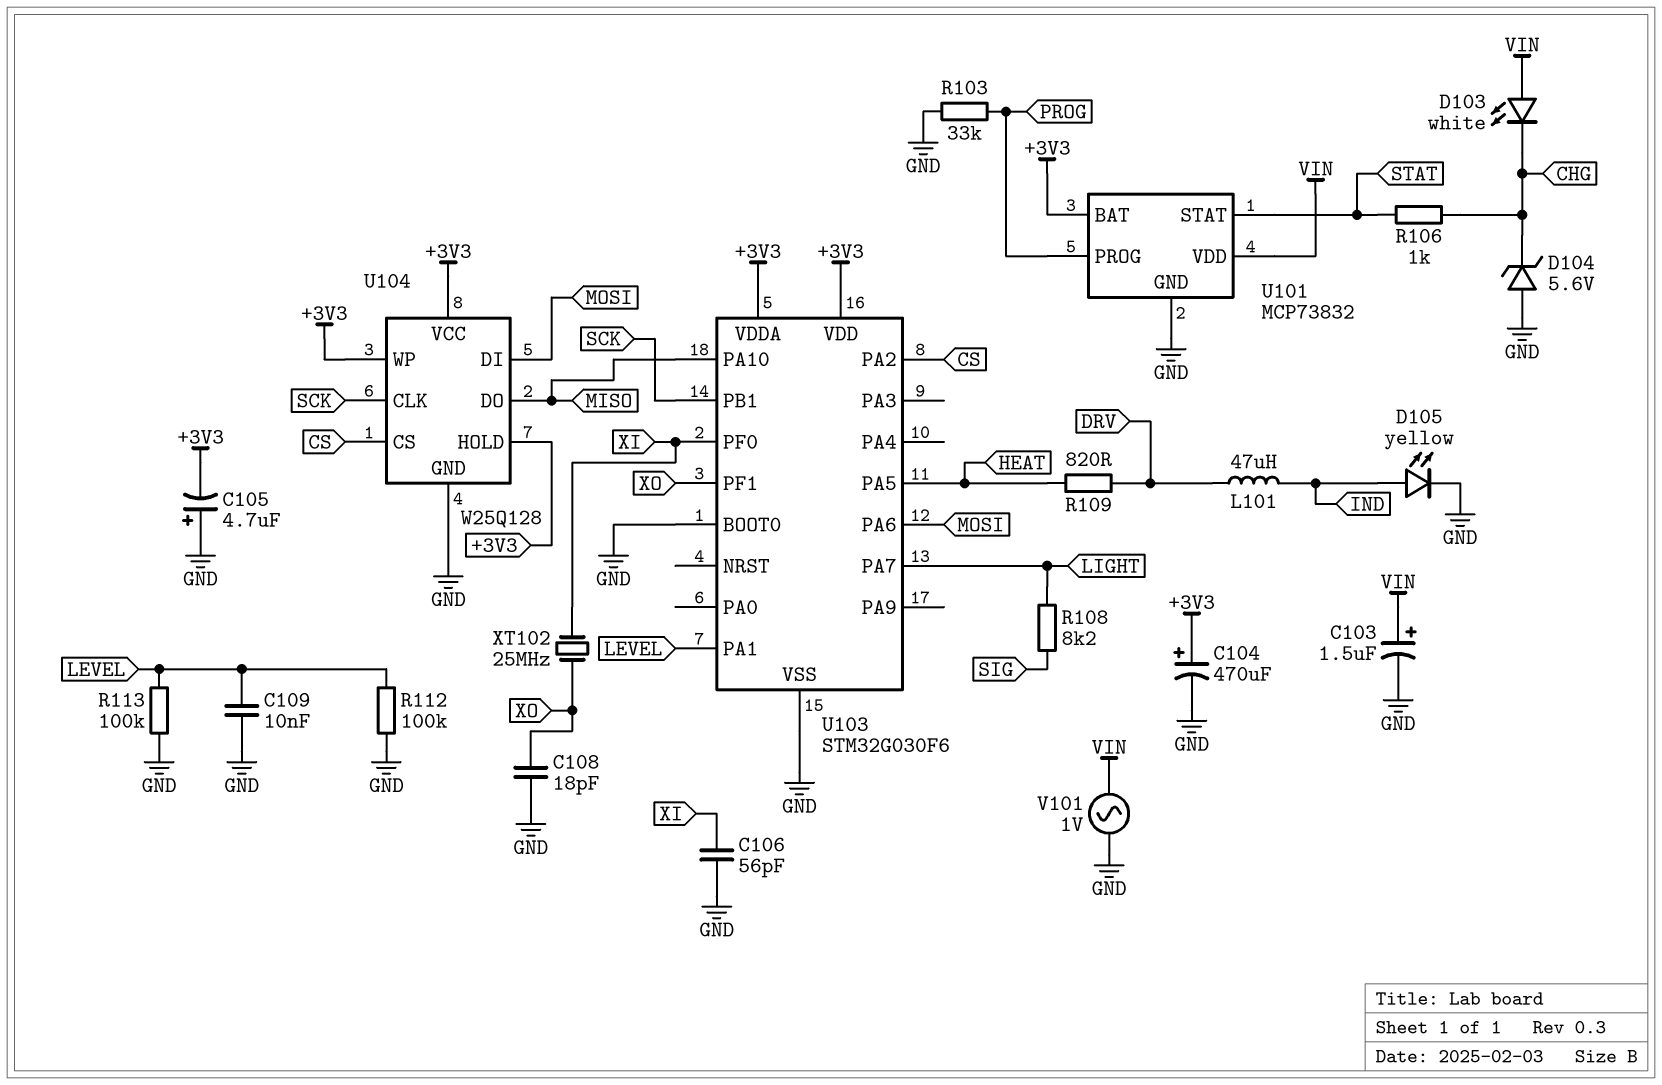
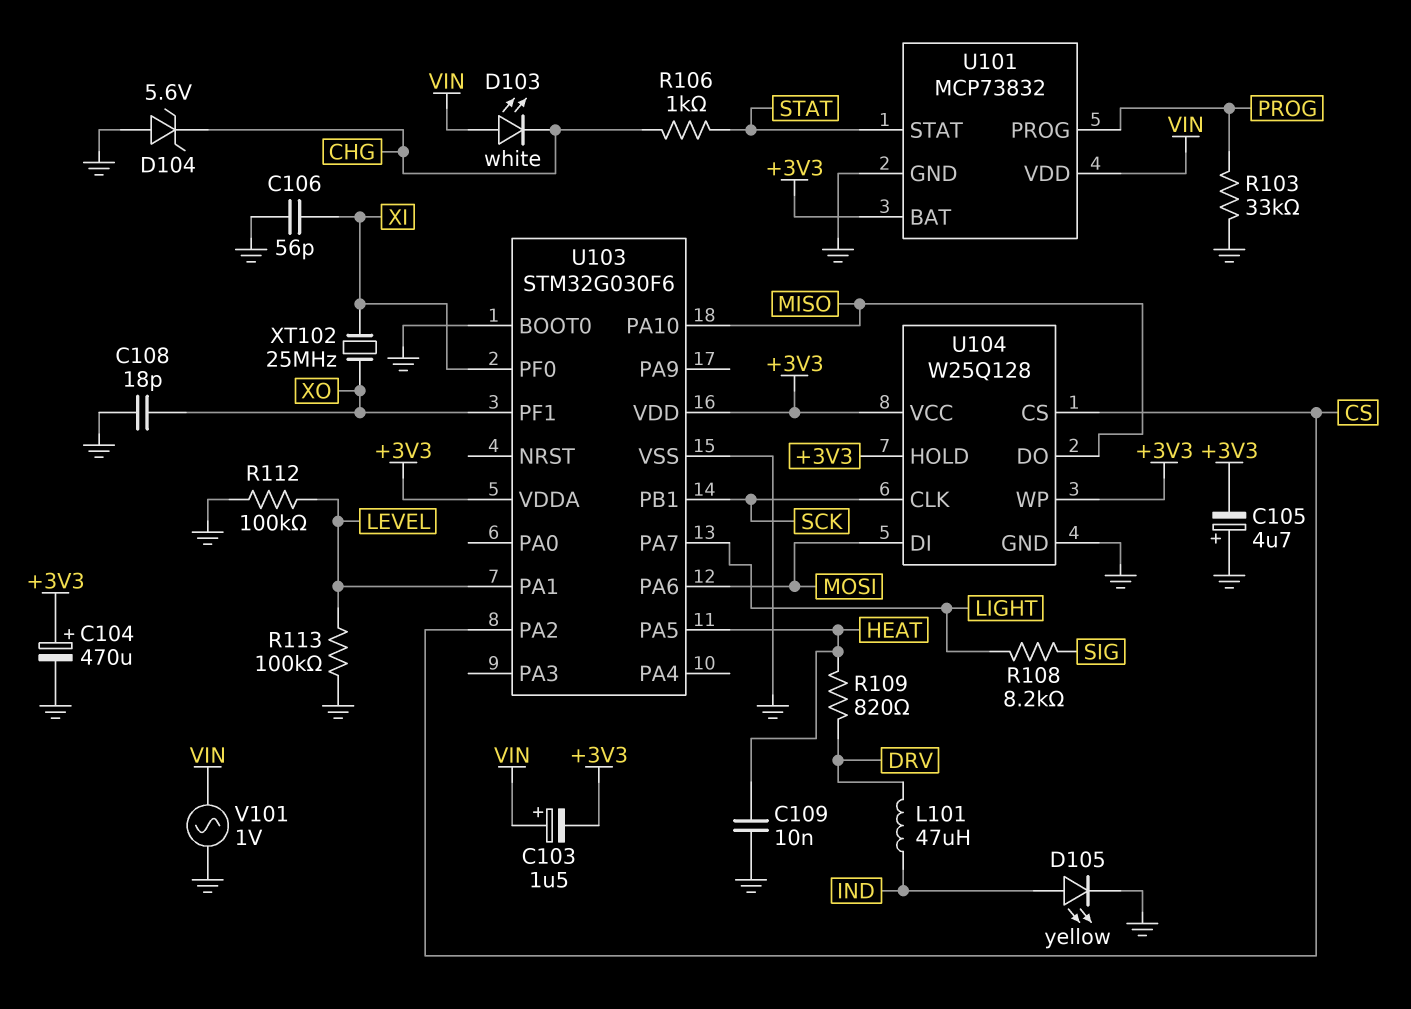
C103: 1.5uF (plus VIN, minus GND) -> 1.5uF (plus VIN, minus +3V3)
C109: 10nF (GND, LEVEL) -> 10nF (GND, HEAT)

